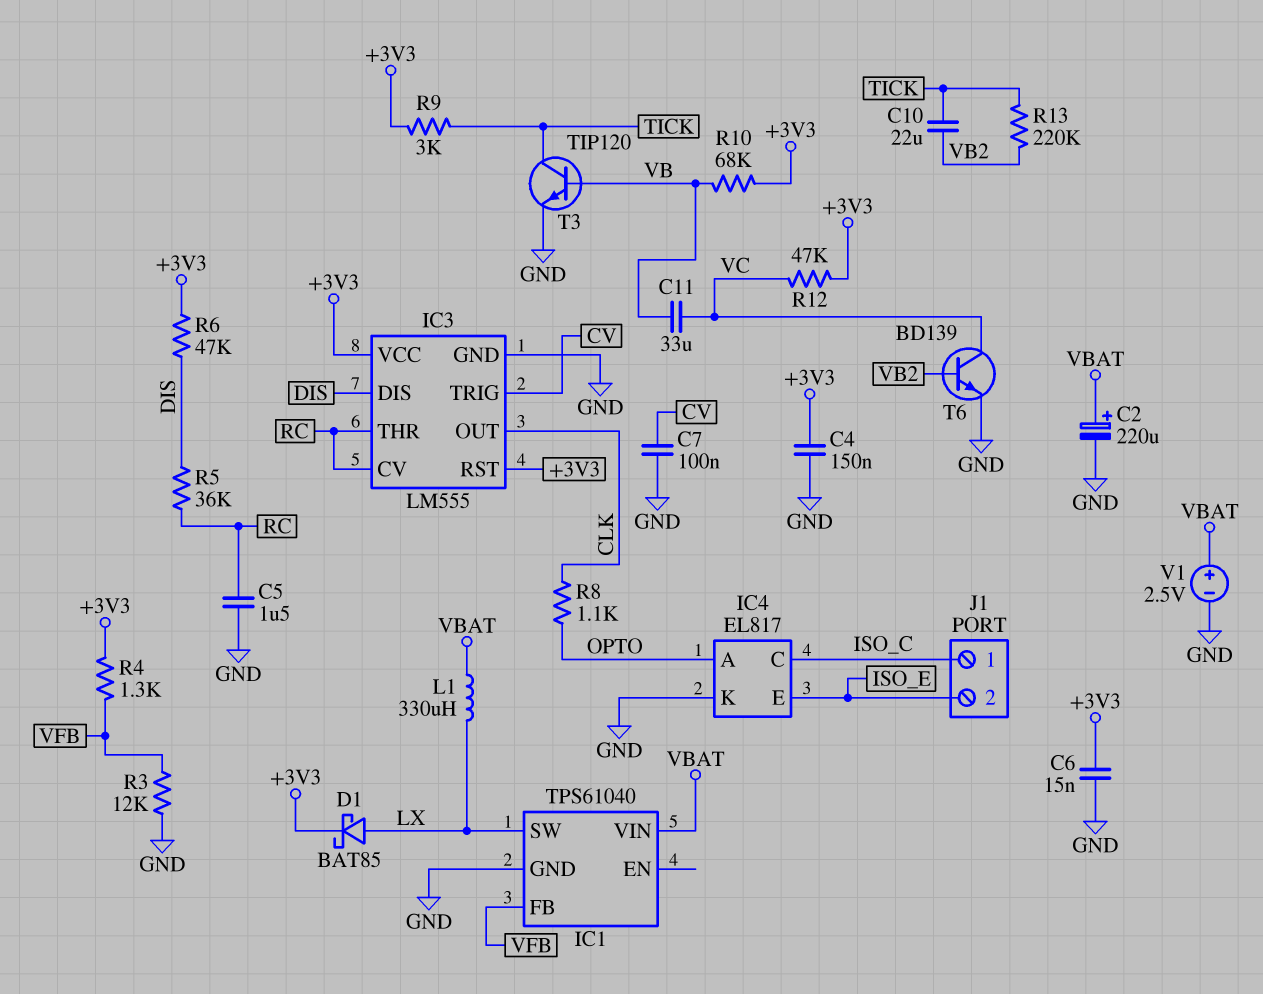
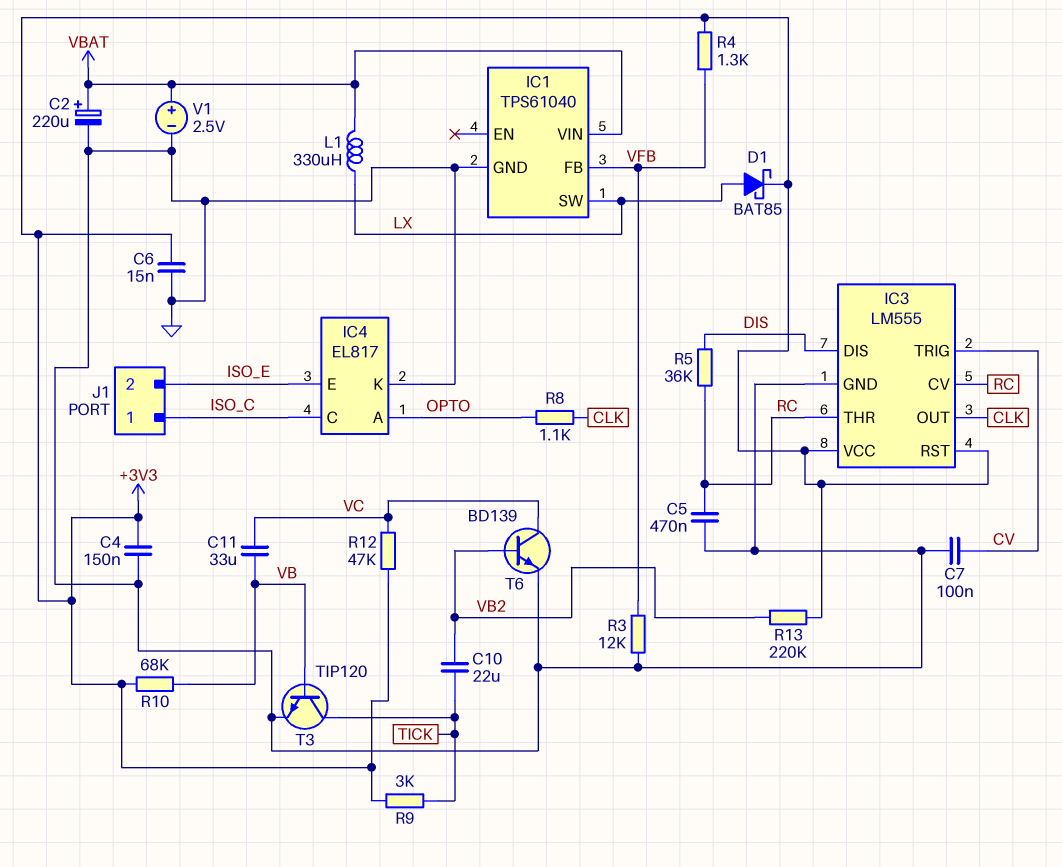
C5: 1.5uF (GND, RC) -> 470nF (GND, RC)
R6: 47k (+3V3, DIS) -> none
R13: 220k (TICK, VB2) -> 220k (+3V3, VB2)

